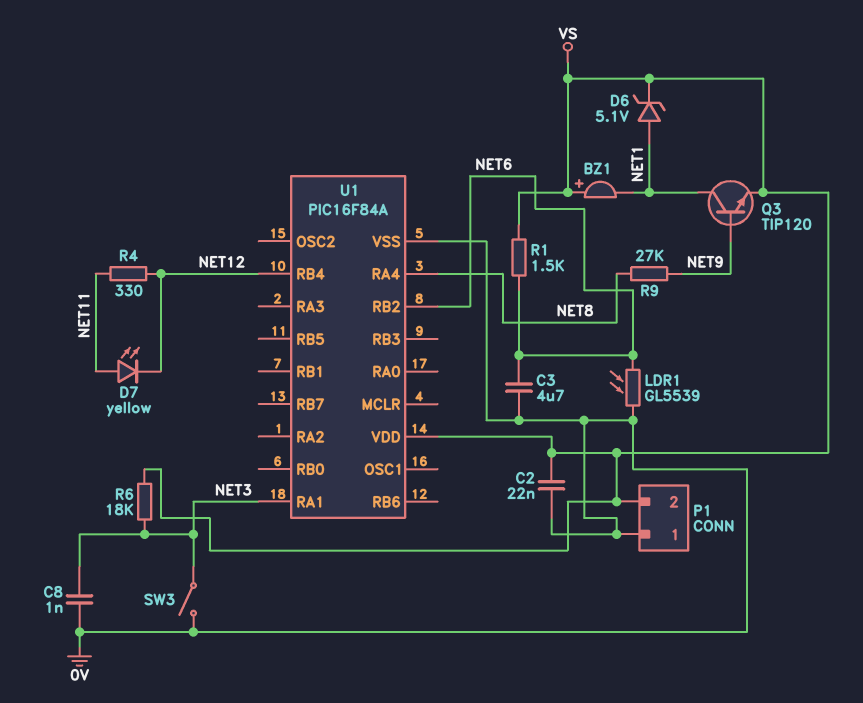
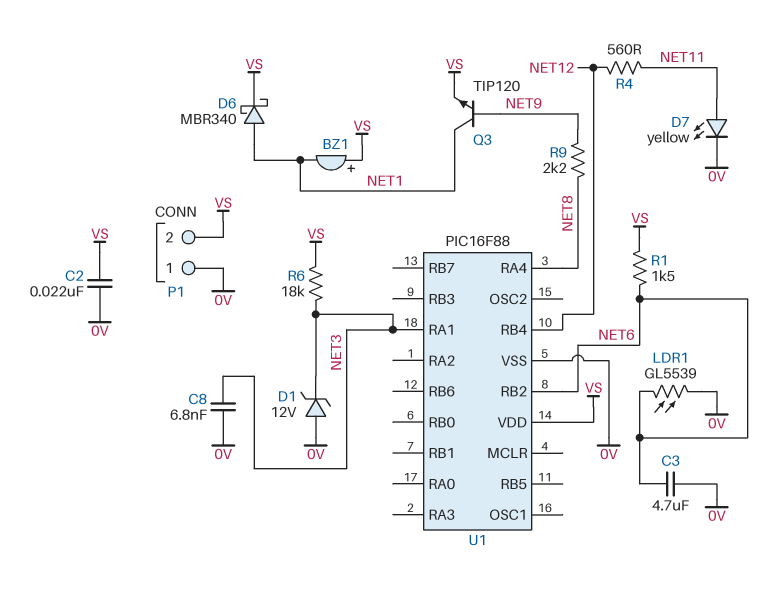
C8: 1nF (0V, NET3) -> 6.8nF (0V, NET3)
D1: none -> zener 12V (A 0V, K NET3)
D6: zener 5.1V (A NET1, K VS) -> schottky MBR340 (A NET1, K VS)
D7: LED yellow (A NET11, K NET12) -> LED yellow (A NET11, K 0V)
R4: 330 (NET11, NET12) -> 560 (NET11, NET12)
R9: 27k (NET8, NET9) -> 2.2k (NET8, NET9)
SW3: switch (0V, NET3) -> none
U1: PIC16F84A -> PIC16F88

